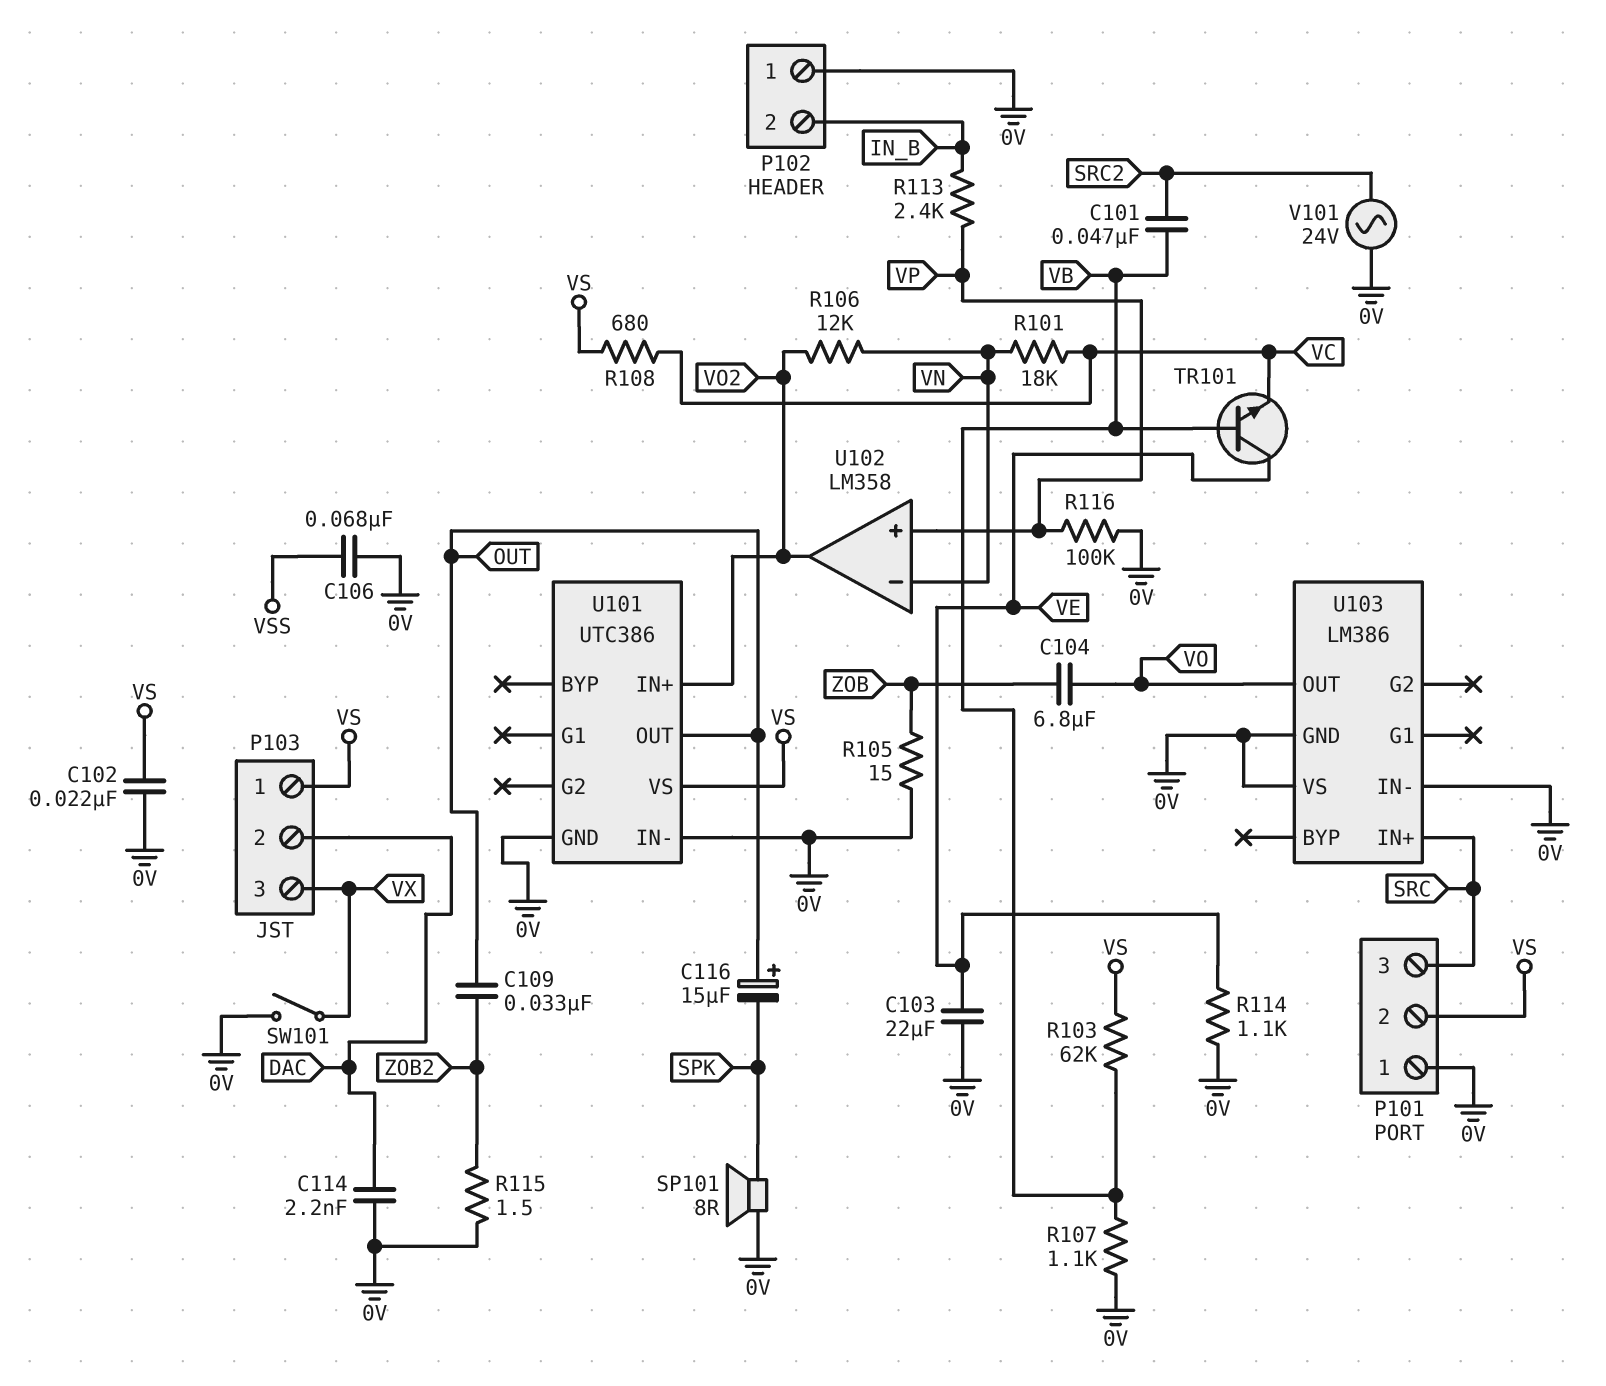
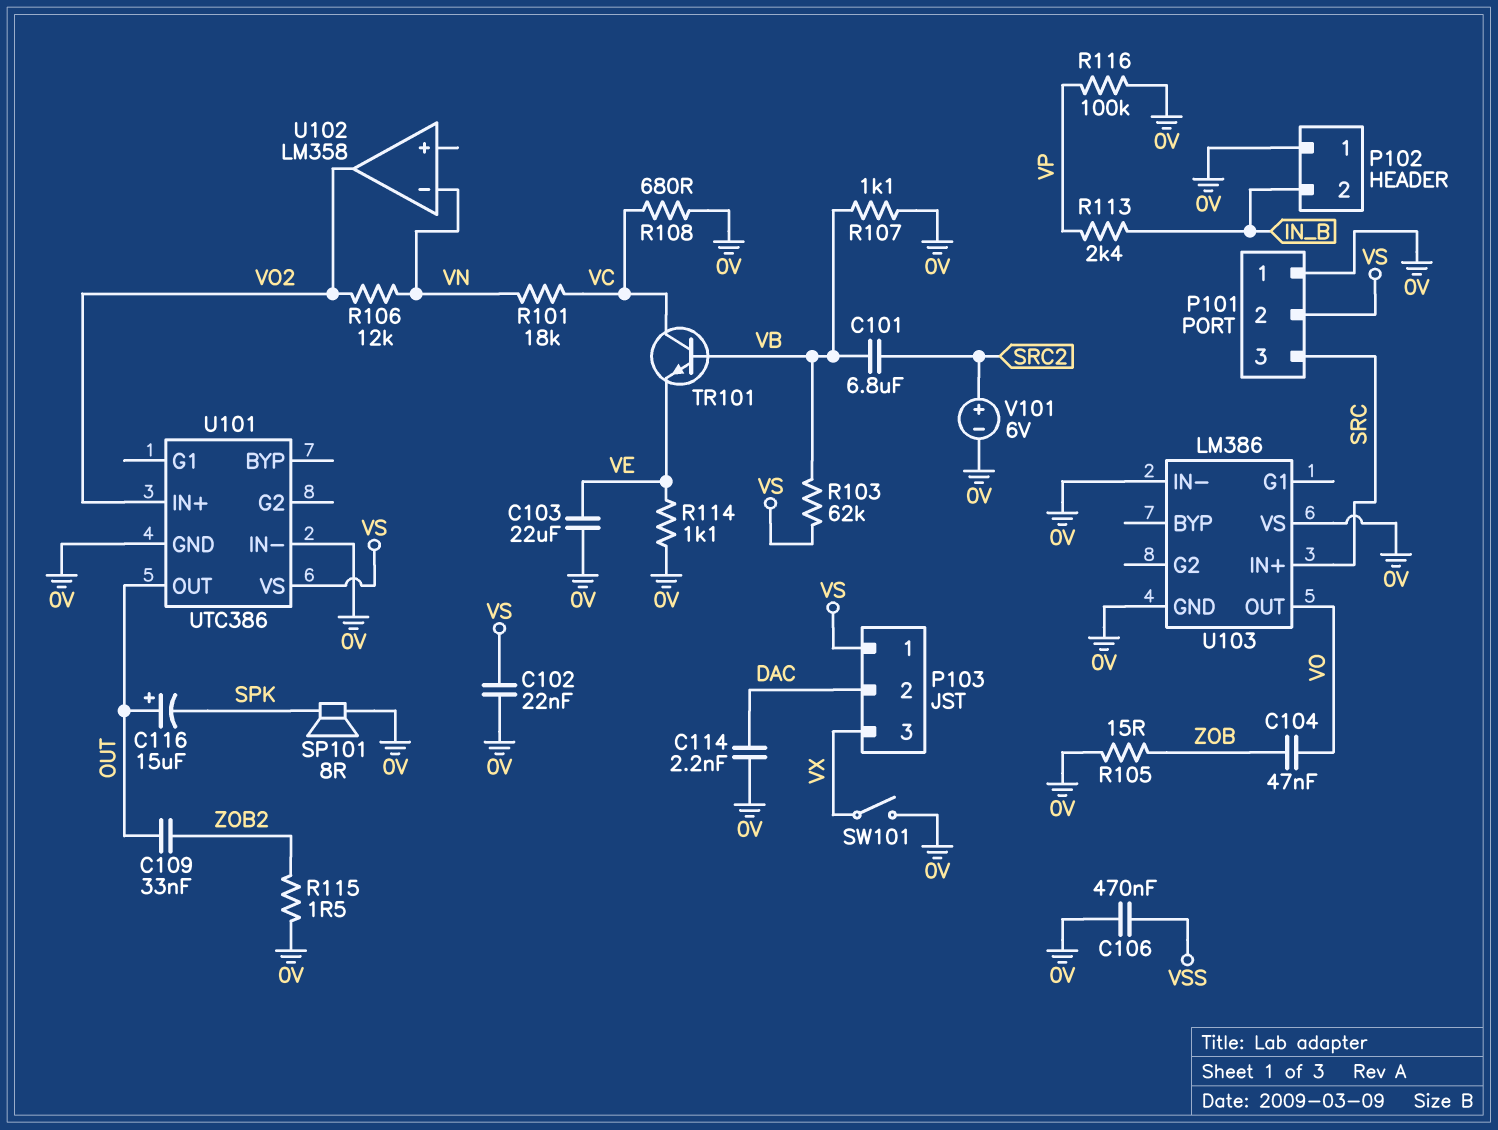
C101: 47nF (SRC2, VB) -> 6.8uF (SRC2, VB)
C104: 6.8uF (VO, ZOB) -> 47nF (VO, ZOB)
C106: 68nF (0V, VSS) -> 470nF (0V, VSS)
R108: 680 (VC, VS) -> 680 (0V, VC)
TR101: NPN (B VB, C VE, E VC) -> NPN (B VB, C VC, E VE)
U102 pin in+: VP -> none
V101: AC 24V (0V, SRC2) -> 6V (plus SRC2, minus 0V)

